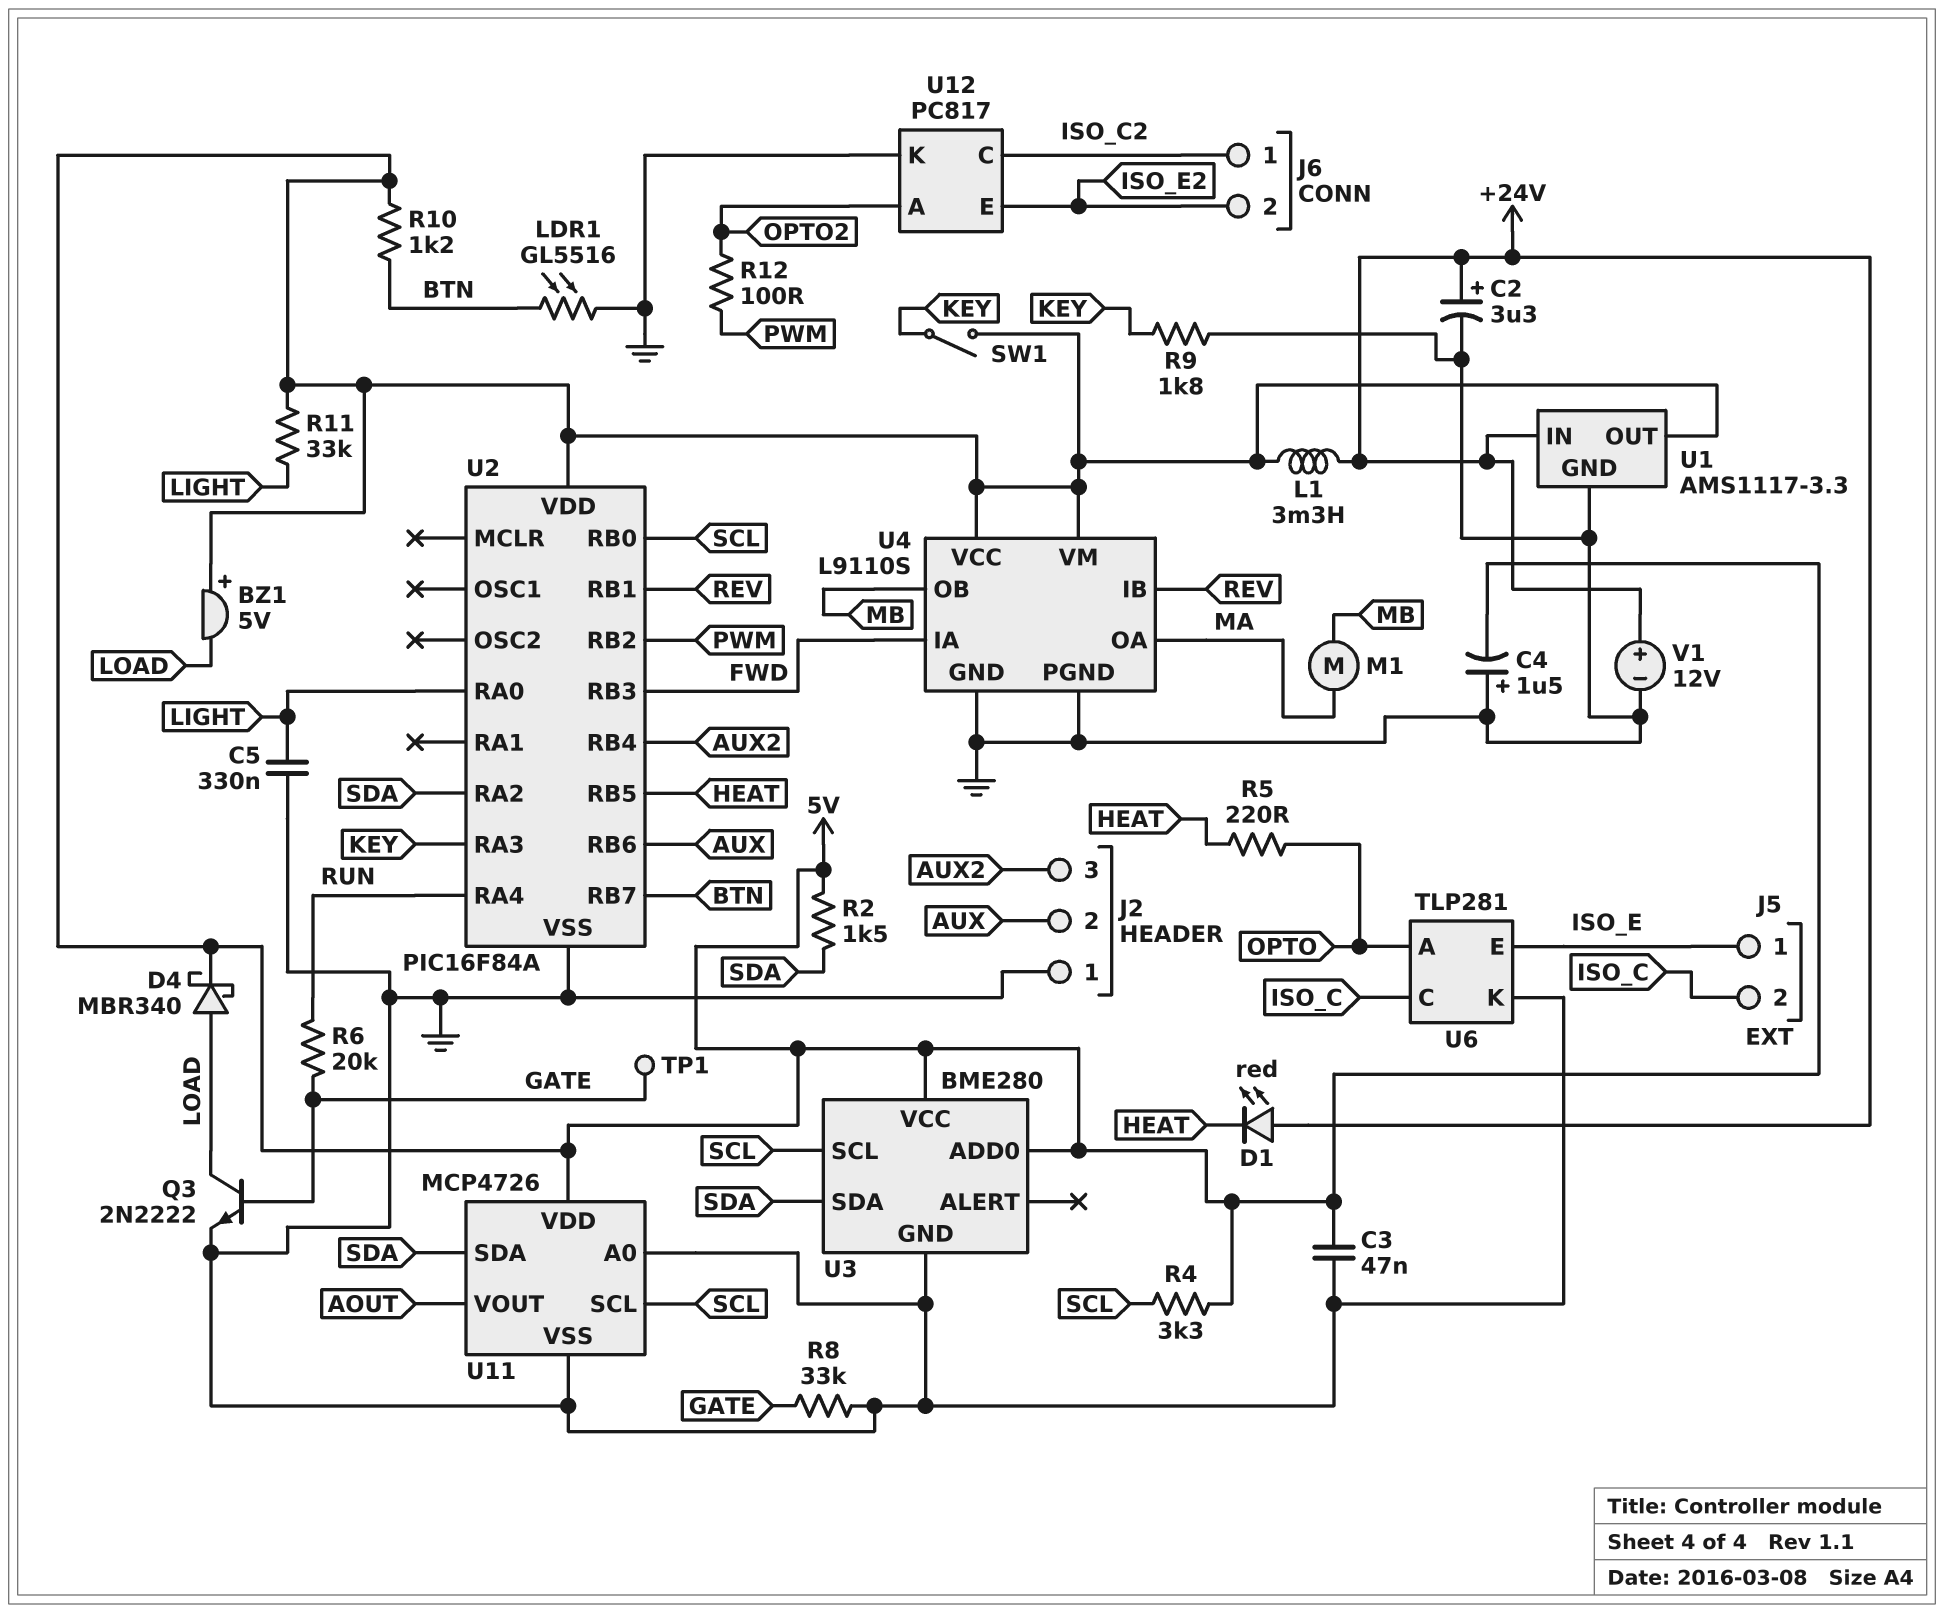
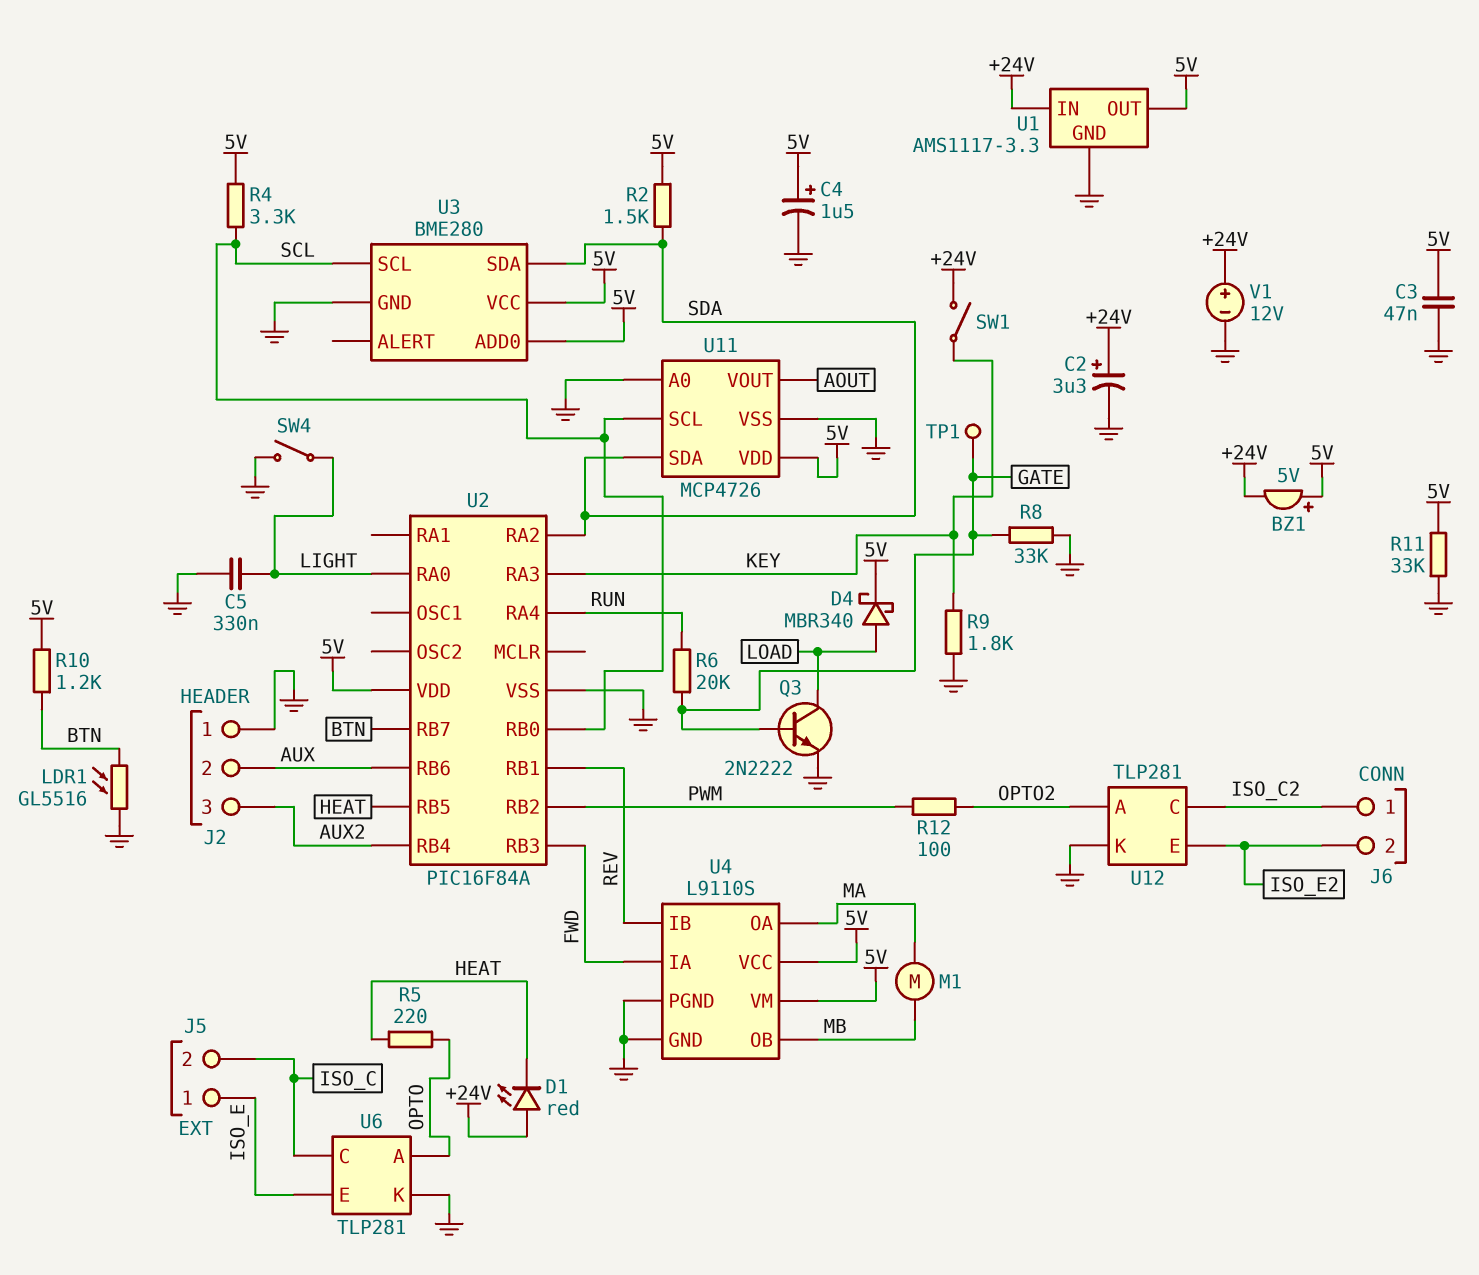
BZ1: buzzer 5V (plus 5V, minus LOAD) -> buzzer 5V (plus 5V, minus +24V)
C4: 1.5uF (plus GND, minus 5V) -> 1.5uF (plus 5V, minus GND)
L1: 3.3mH (+24V, 5V) -> none
R11: 33k (5V, LIGHT) -> 33k (5V, GND)
SW1: switch (5V, KEY) -> switch (+24V, KEY)
SW4: none -> switch (GND, LIGHT)
U12: PC817 -> TLP281

